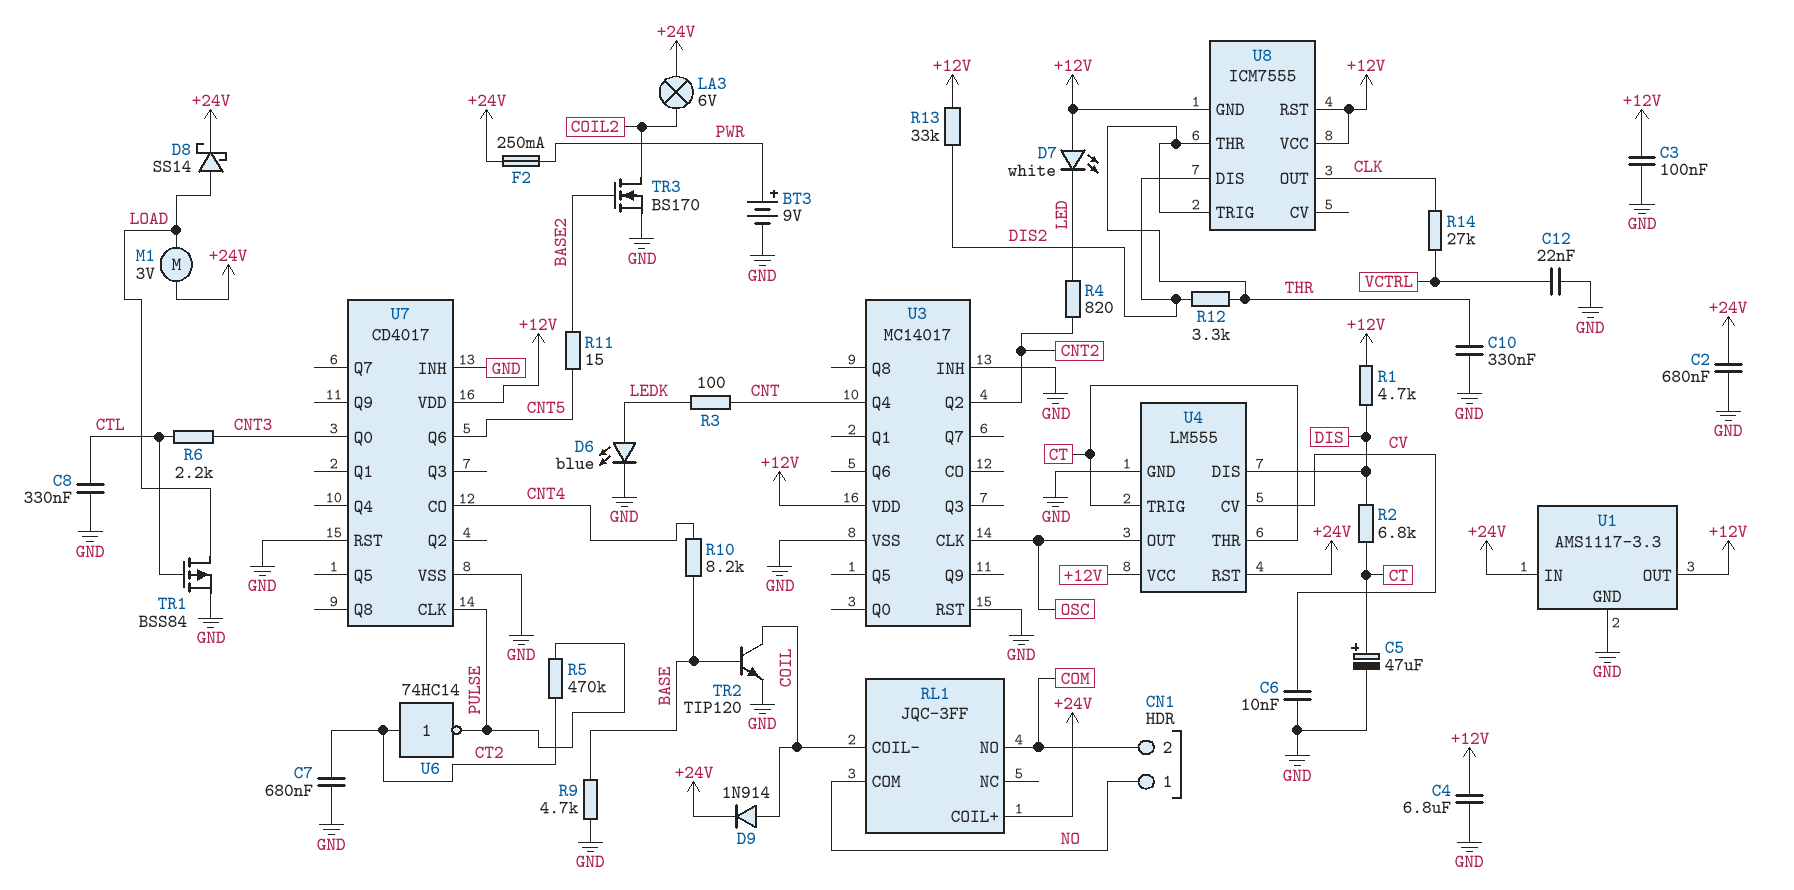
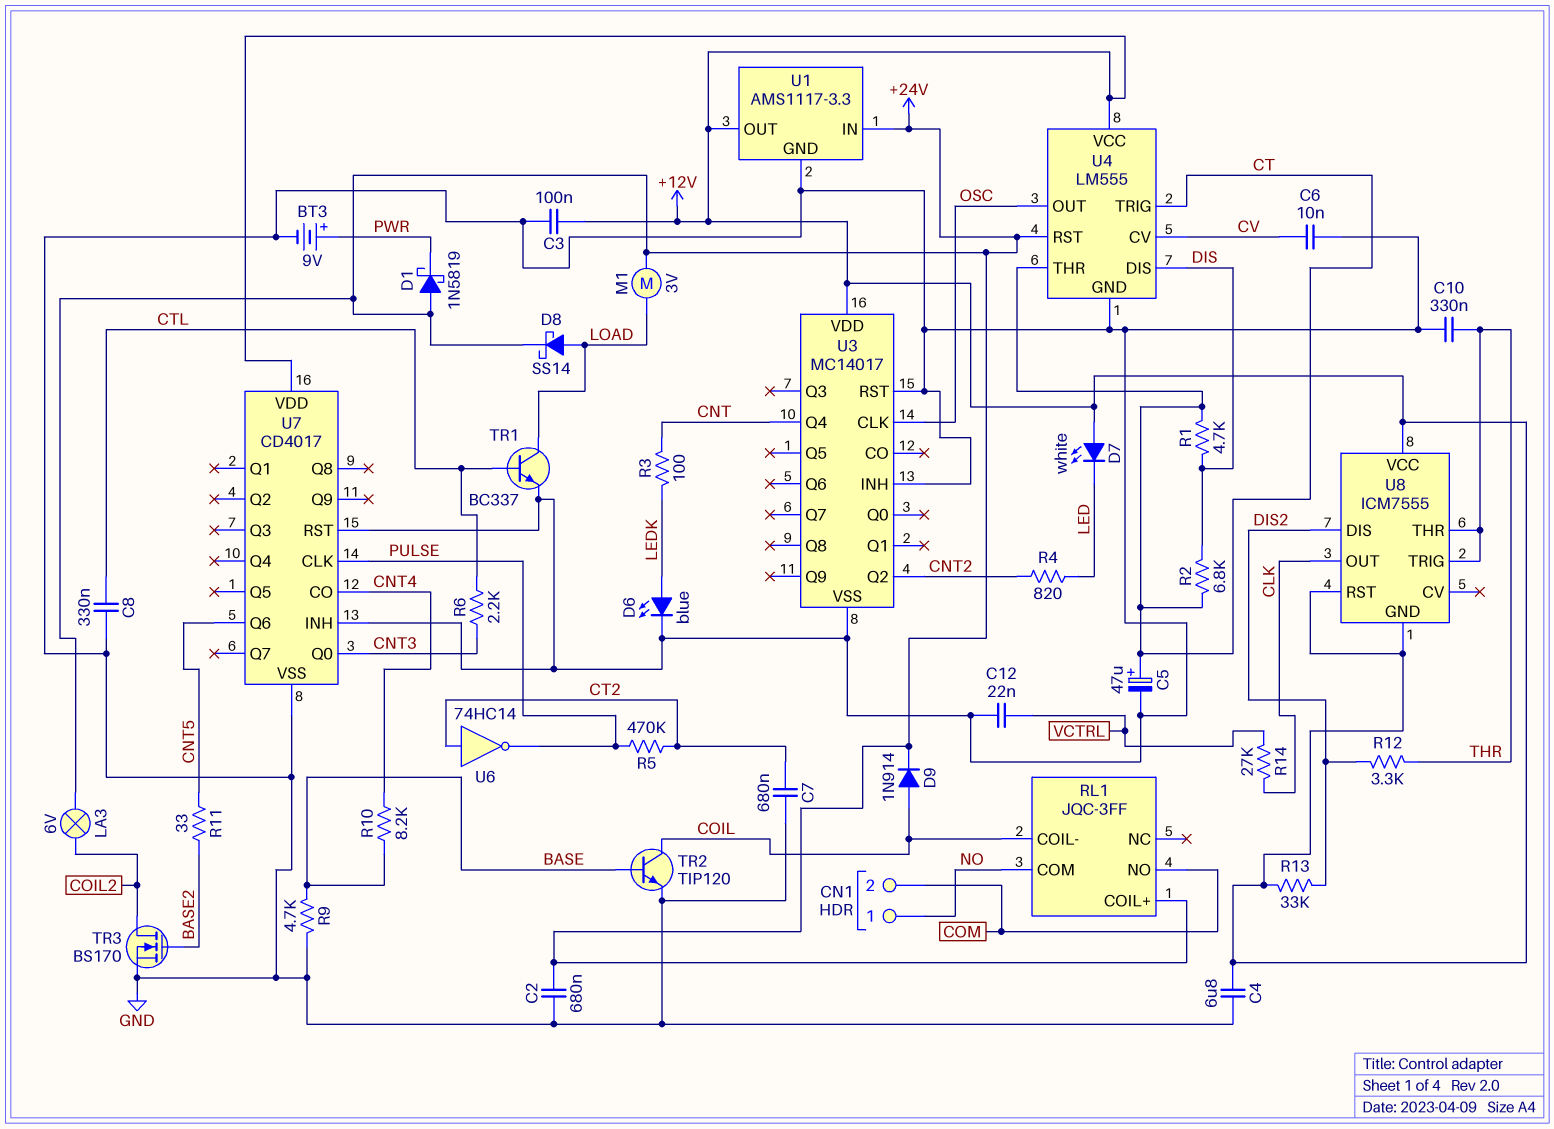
D1: none -> schottky 1N5819 (A +24V, K PWR)
F2: 250mA (+24V, PWR) -> none
R1: 4.7k (+12V, DIS) -> 4.7k (CT, DIS)
R11: 15 (BASE2, CNT5) -> 33 (BASE2, CNT5)
TR1: PMOS BSS84 (G CTL, D LOAD, S GND) -> NPN BC337 (B CTL, C LOAD, E GND)

